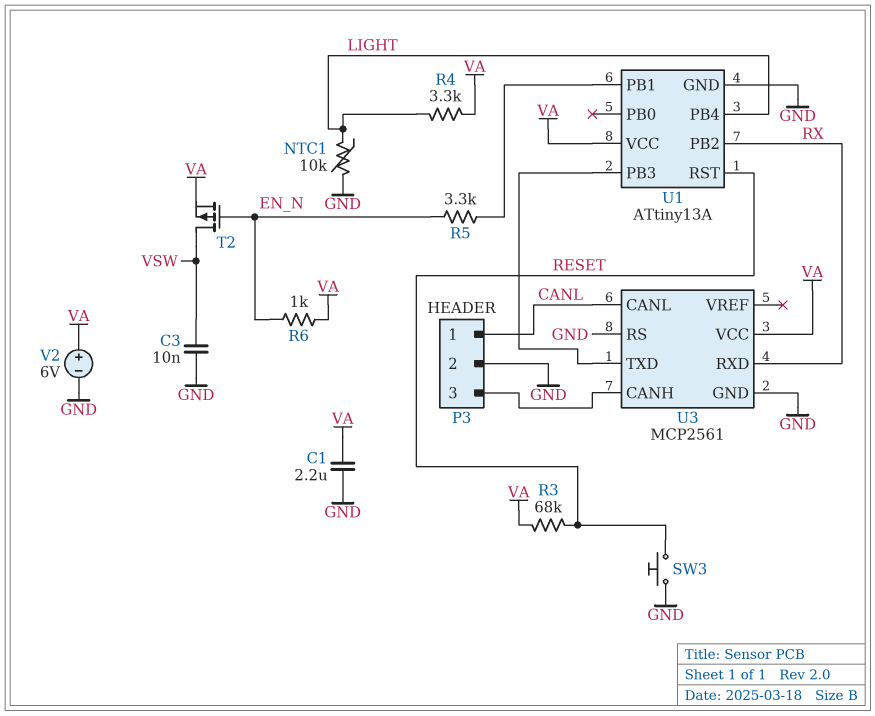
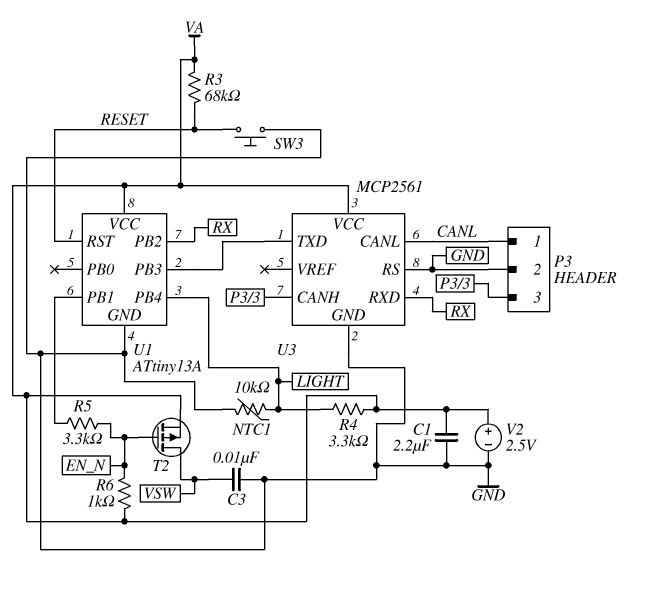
V2: 6V (plus VA, minus GND) -> 2.5V (plus VA, minus GND)

